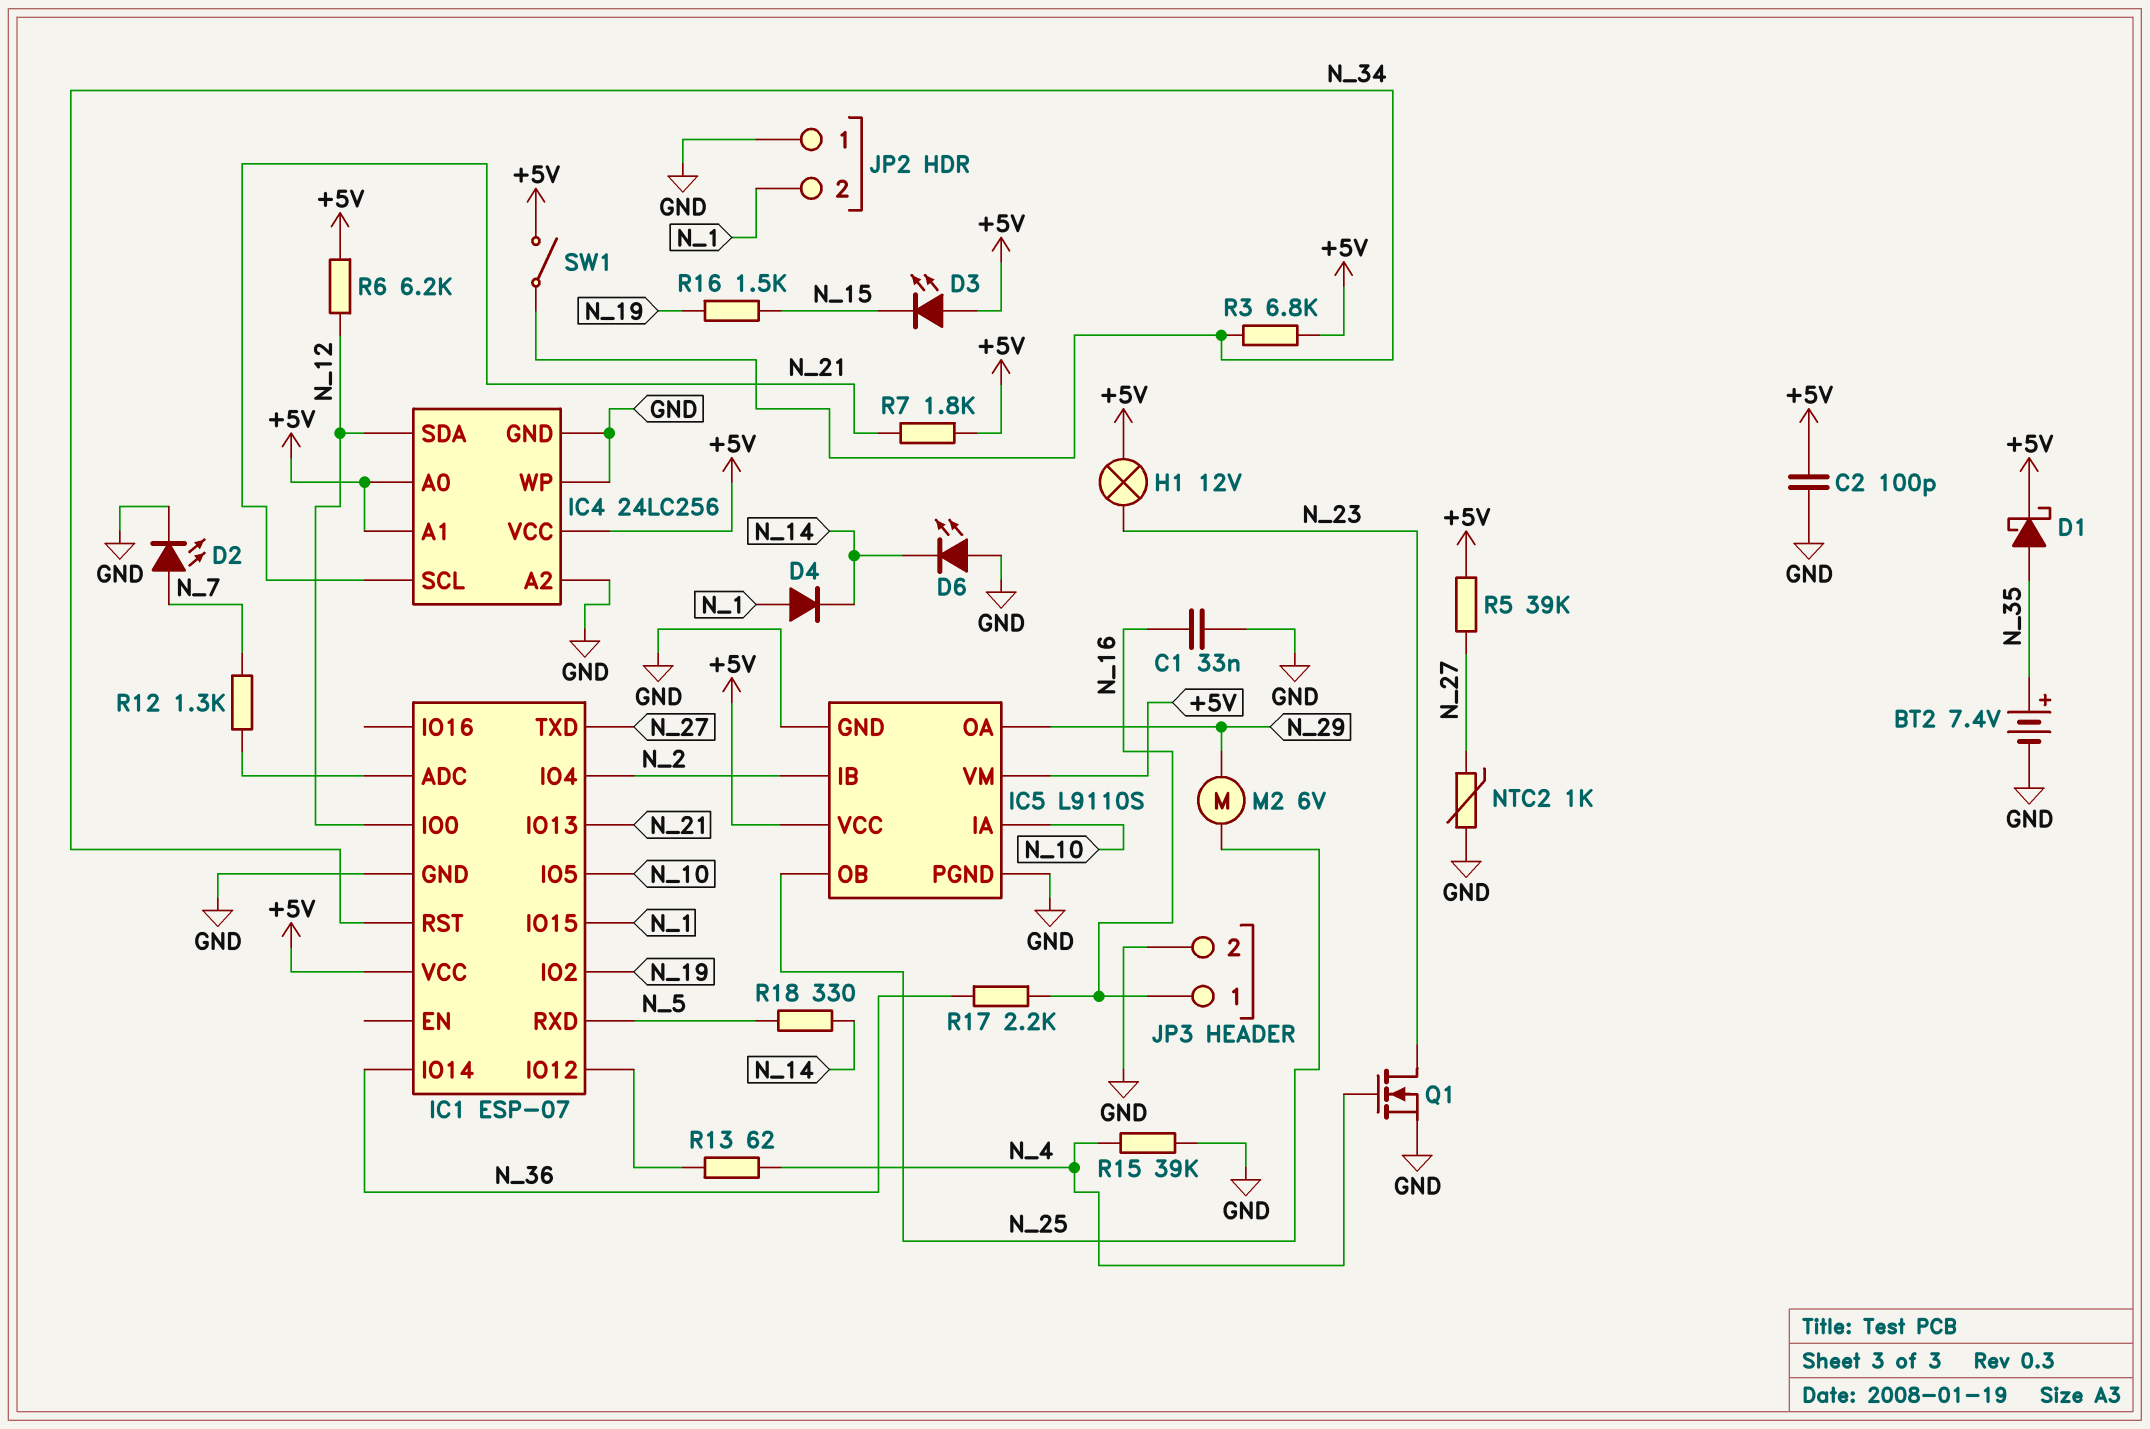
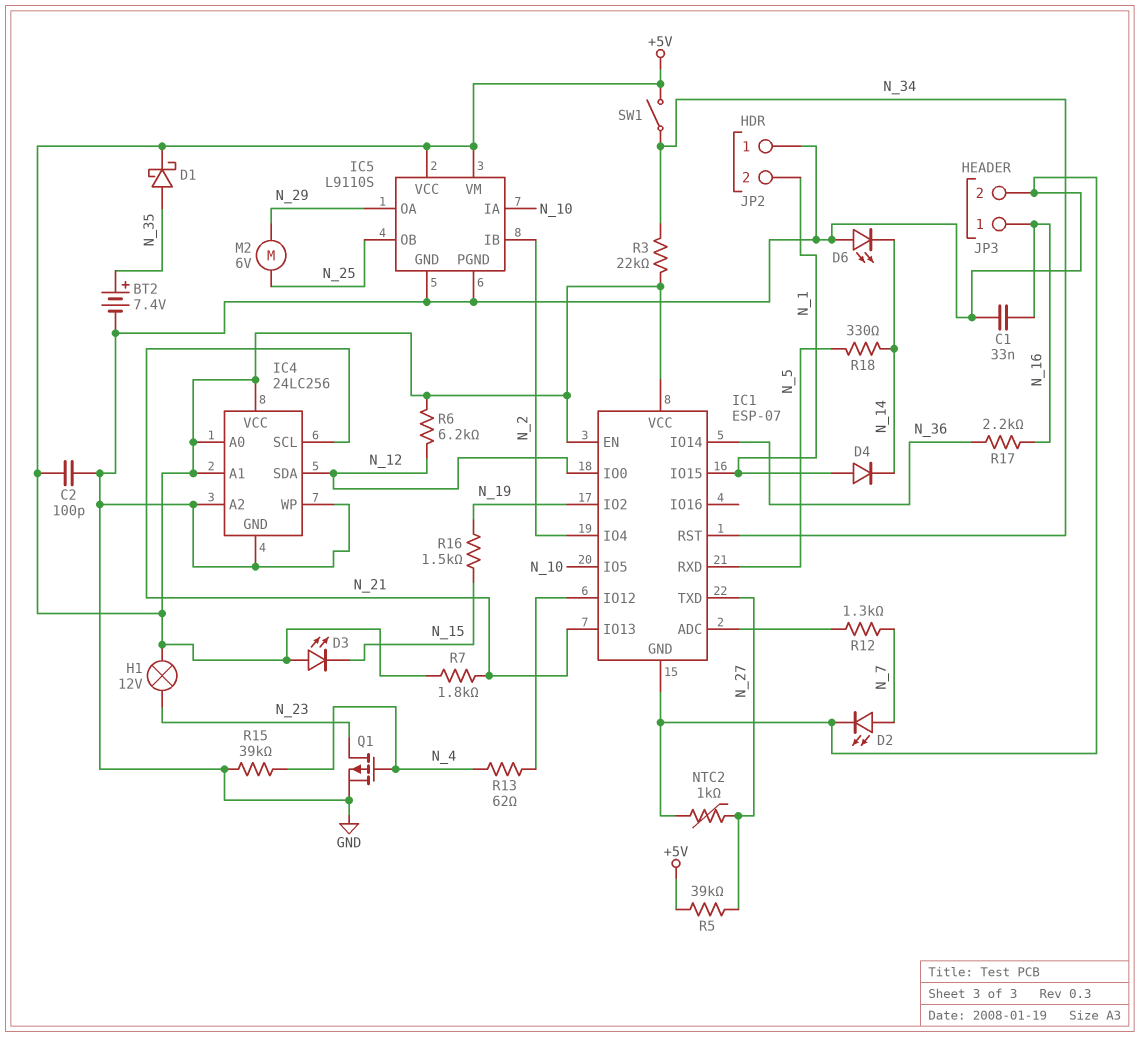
IC1 pin EN: none -> +5V
Q1: NMOS (G N_4, D N_23, S GND) -> PMOS (G N_4, D N_23, S GND)
R3: 6.8k (+5V, N_34) -> 22k (+5V, N_34)

